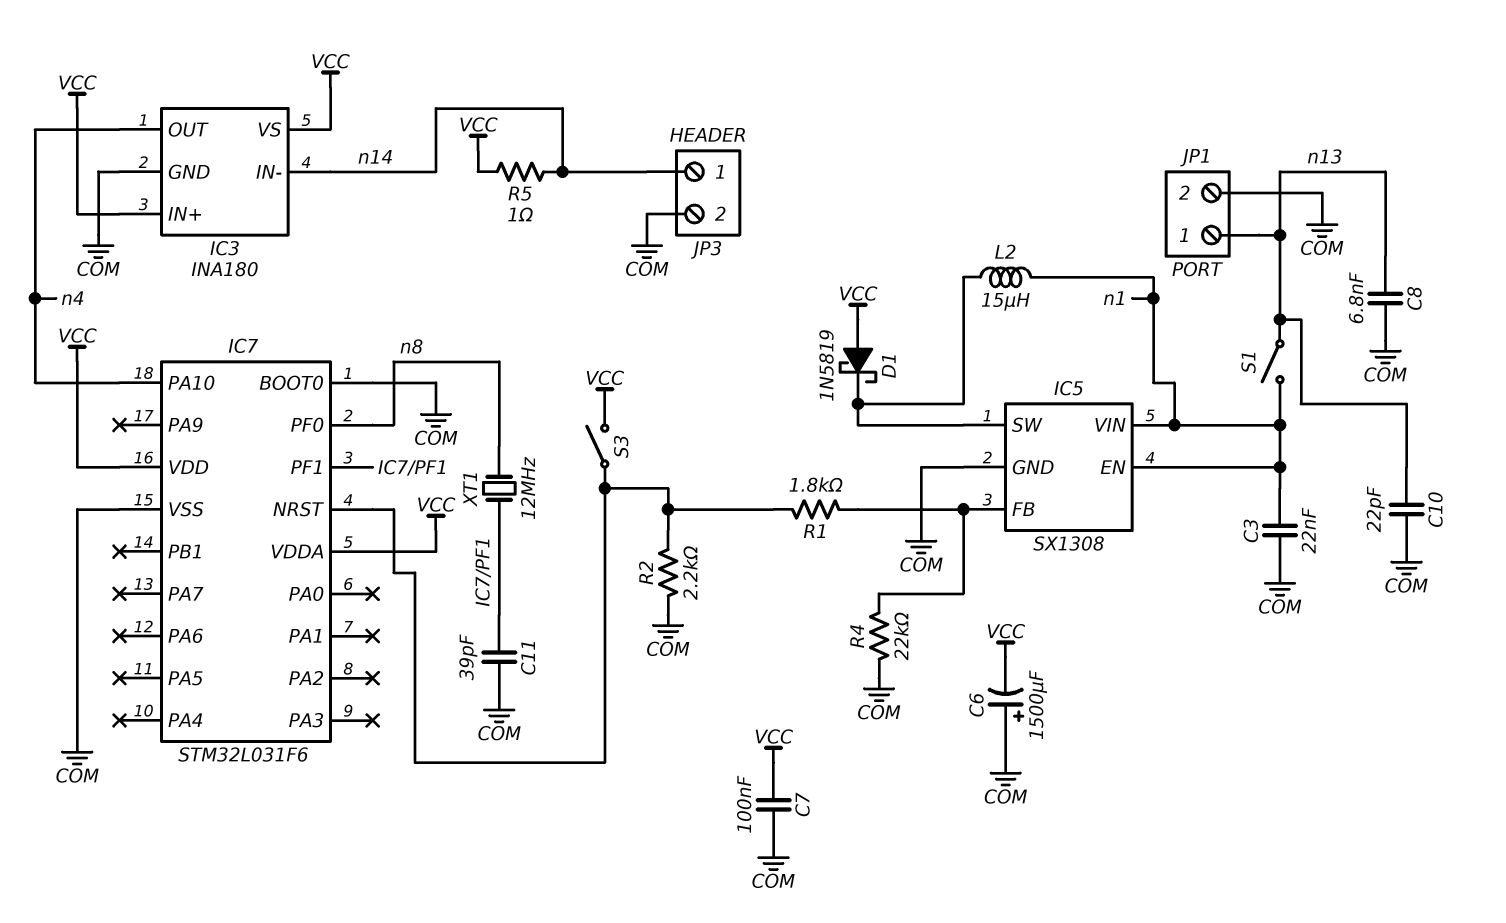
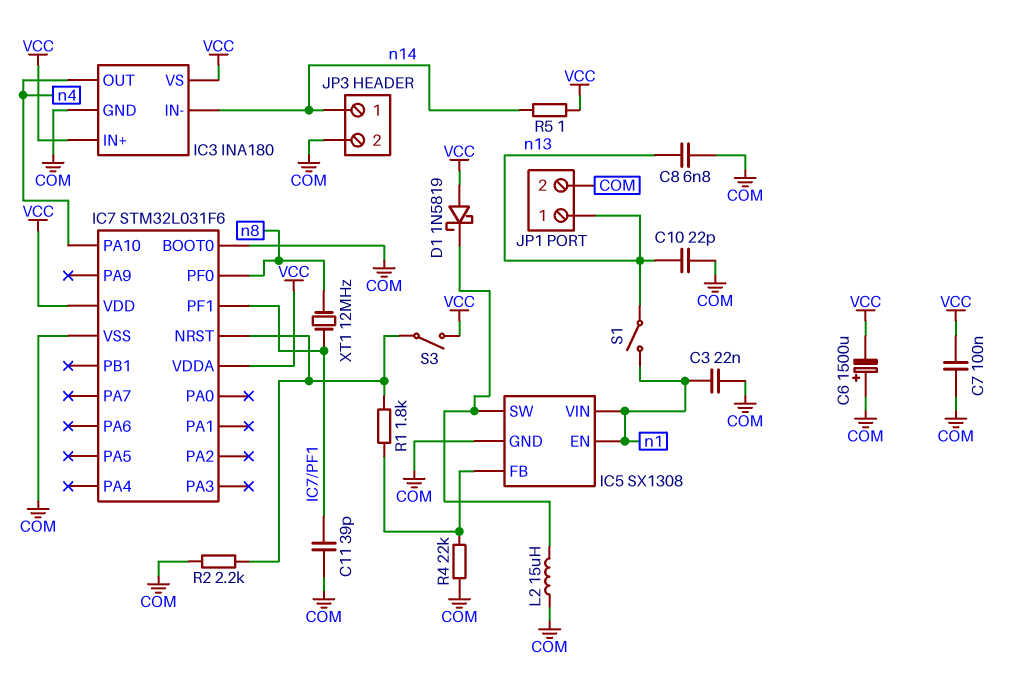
L2: 15uH (IC5/SW, n1) -> 15uH (COM, IC5/SW)

